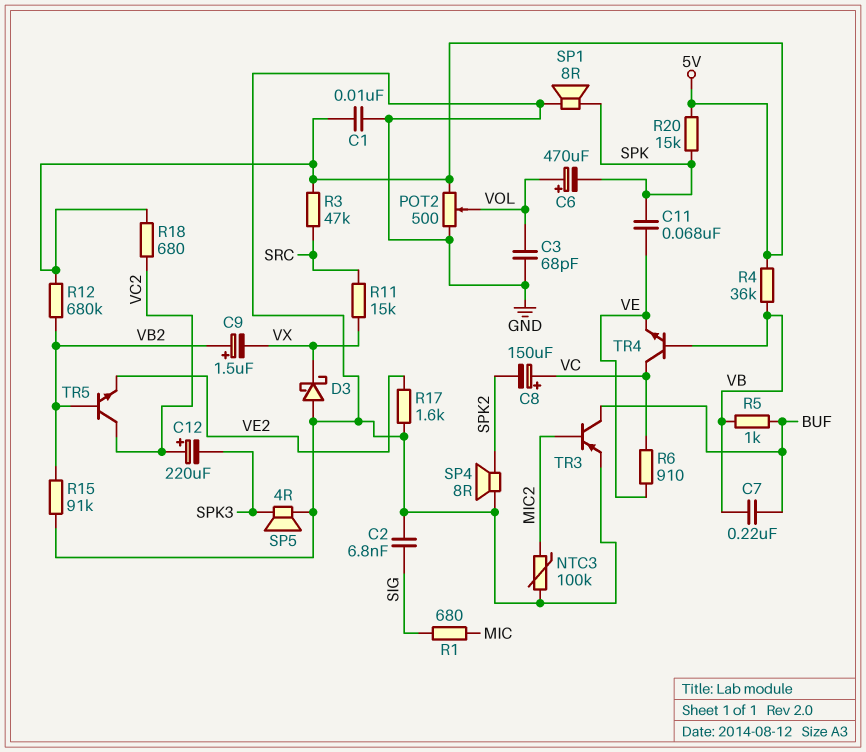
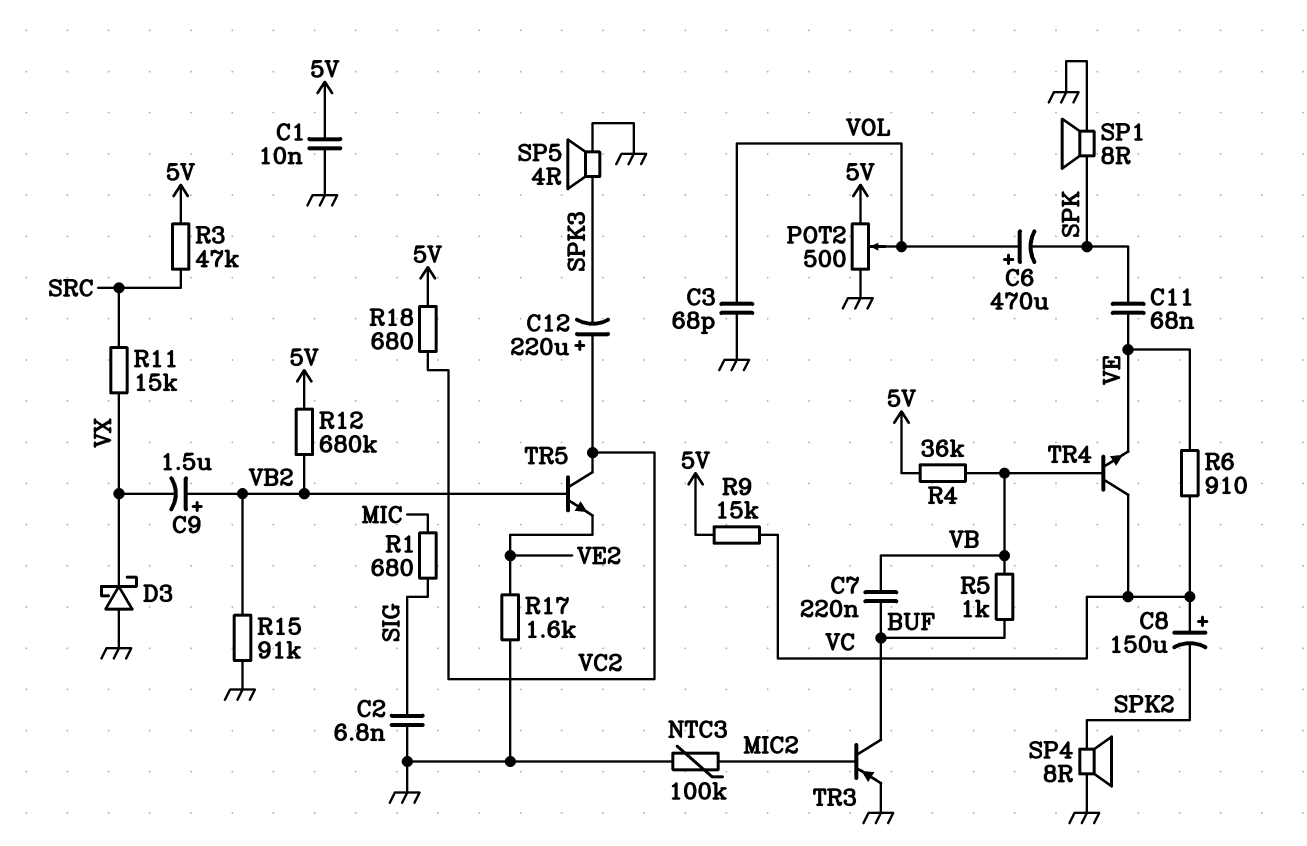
R9: none -> 15k (5V, VC)
R20: 15k (5V, SPK) -> none

